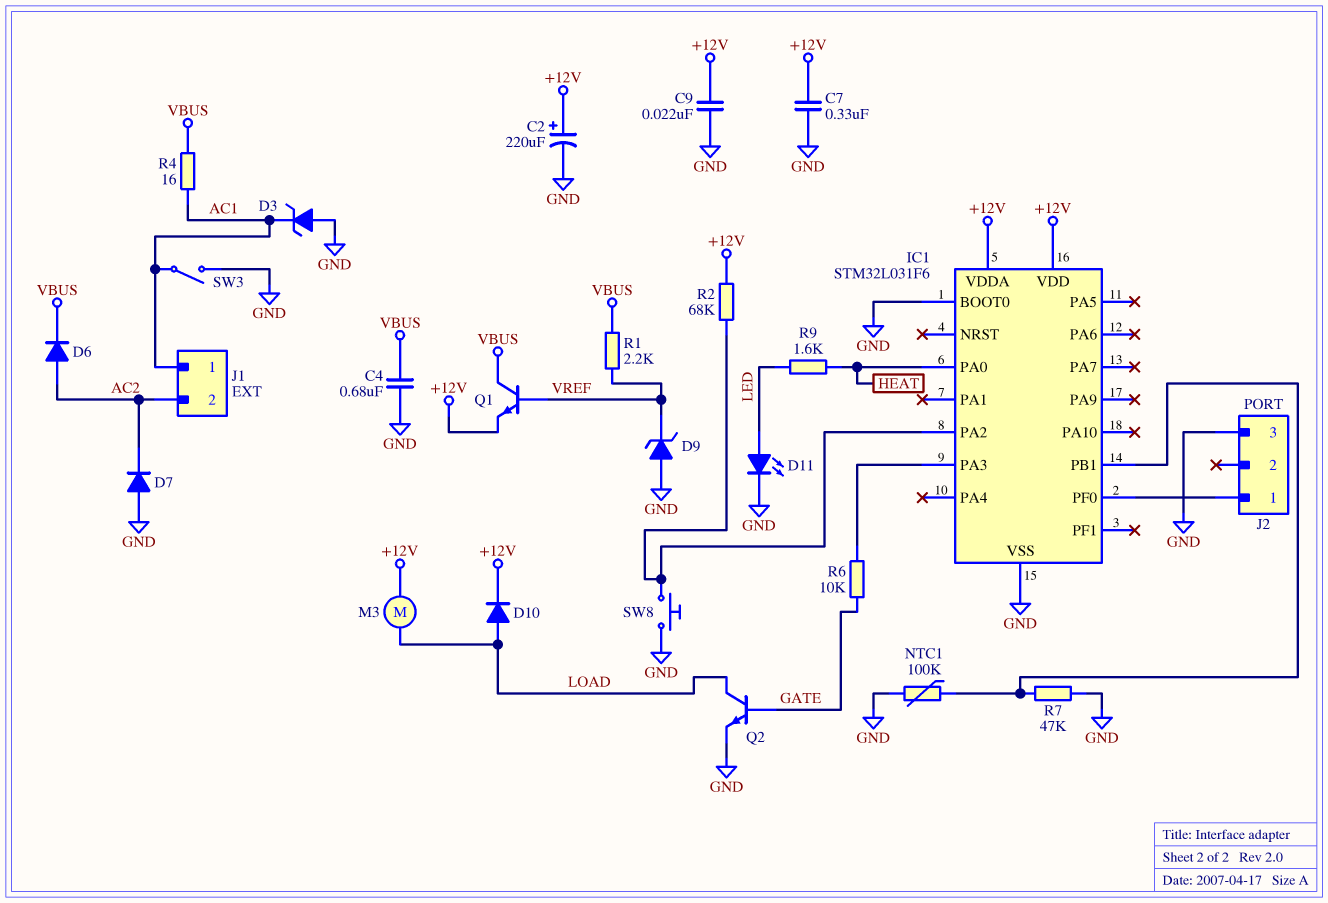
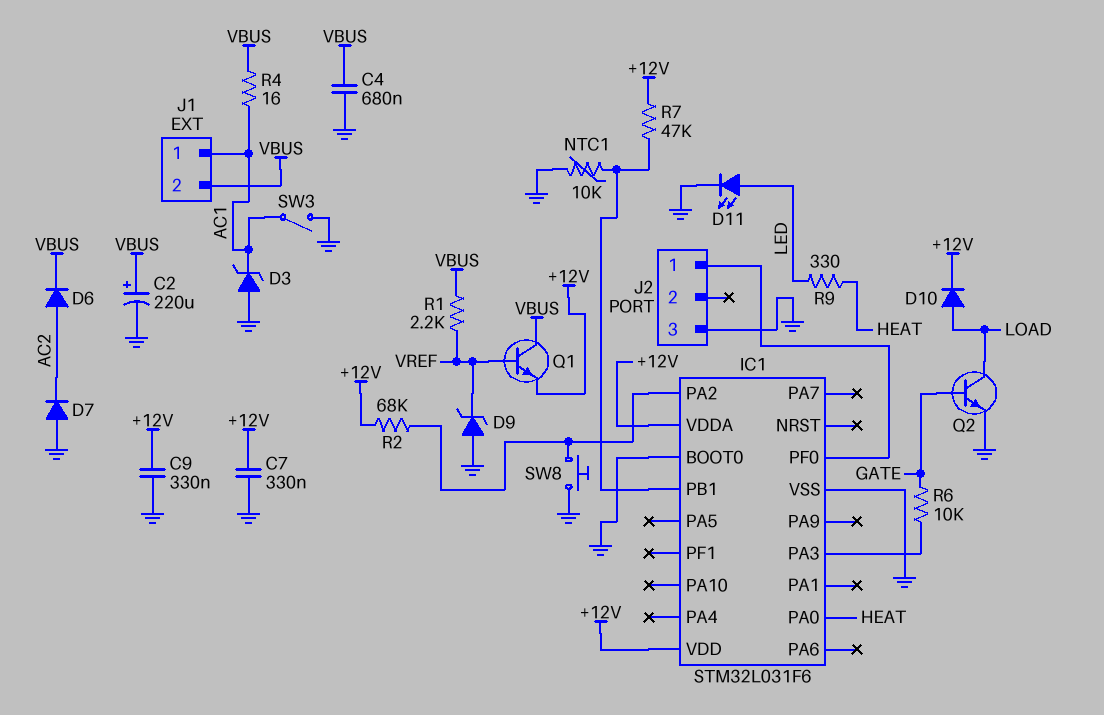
C2: 220uF (plus +12V, minus GND) -> 220uF (plus VBUS, minus GND)
C9: 22nF (+12V, GND) -> 330nF (+12V, GND)
J1 pin 2: AC2 -> VBUS
M3: motor (+12V, LOAD) -> none
NTC1: 100k (GND, IC1/PB1) -> 10k (GND, IC1/PB1)
R7: 47k (GND, IC1/PB1) -> 47k (+12V, IC1/PB1)
R9: 1.6k (HEAT, LED) -> 330 (HEAT, LED)

